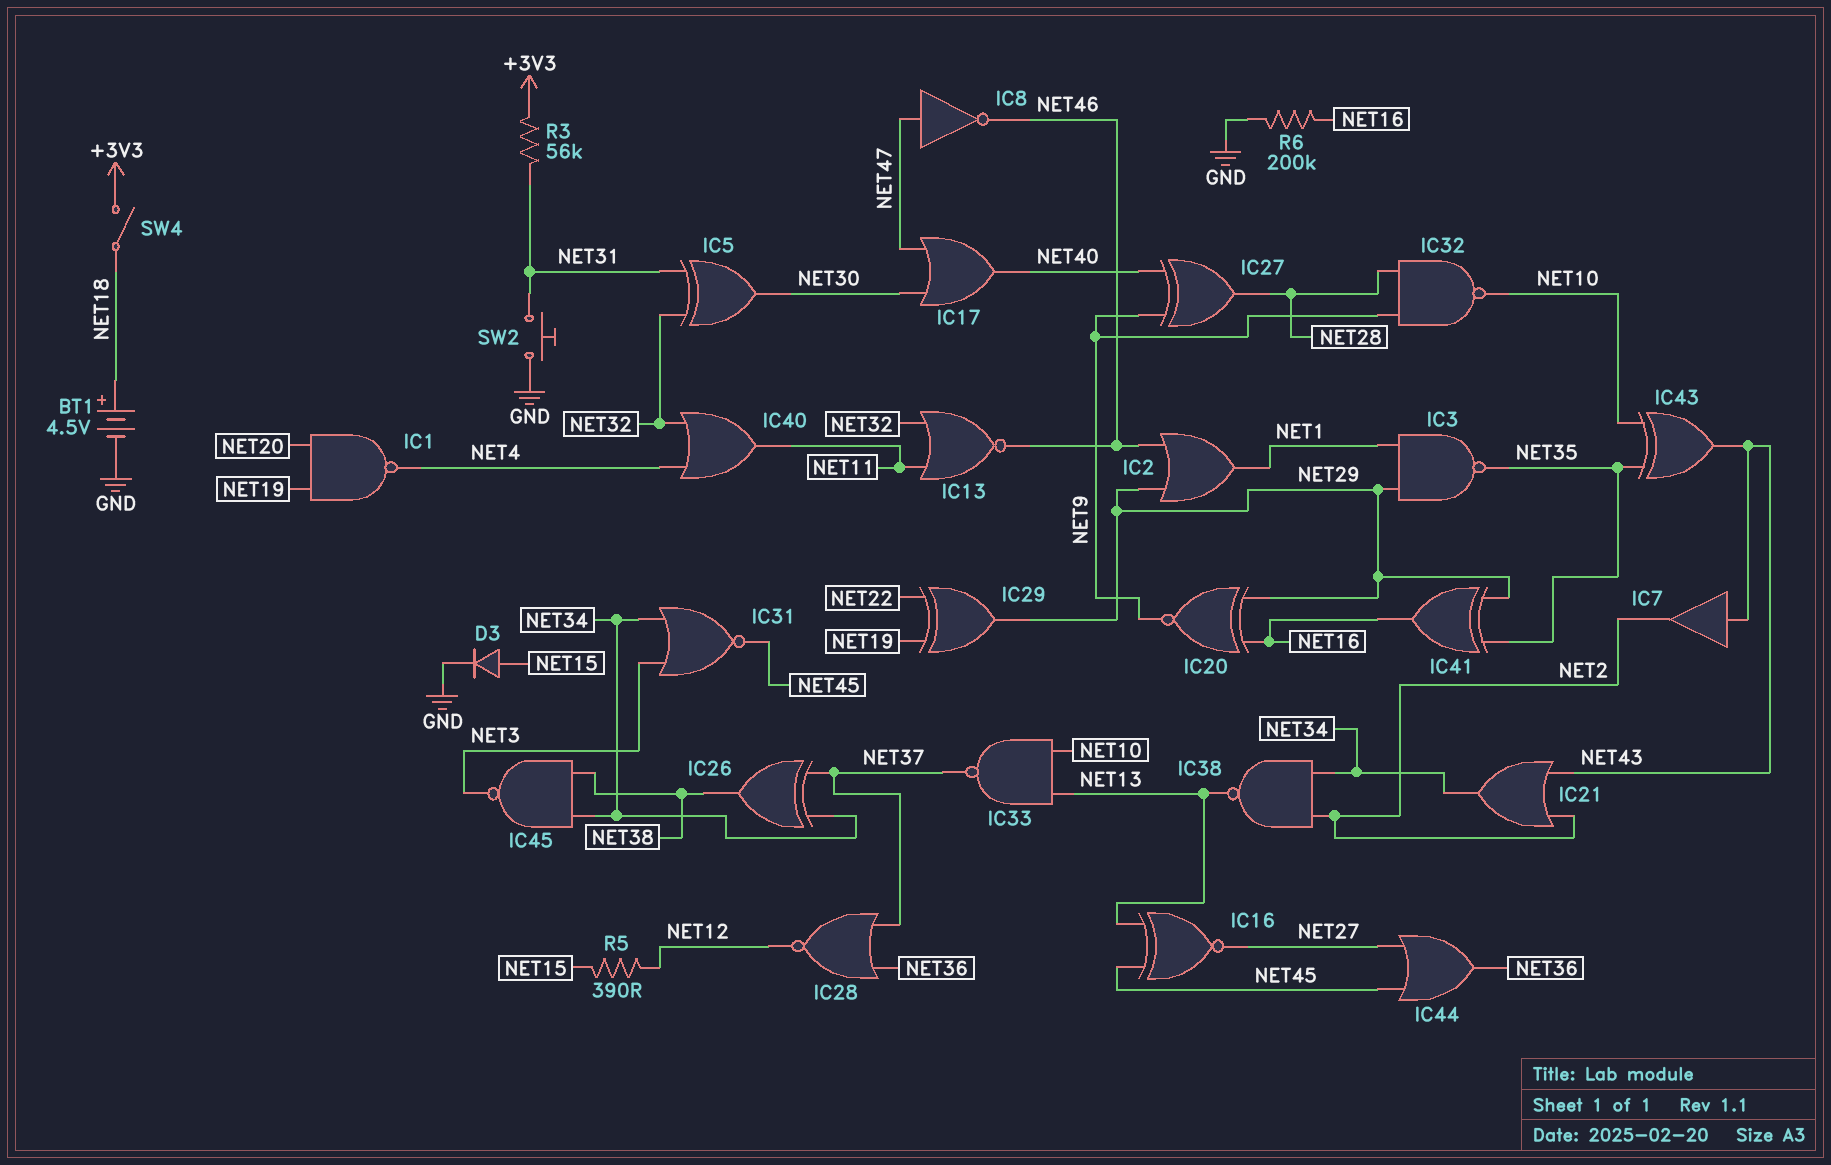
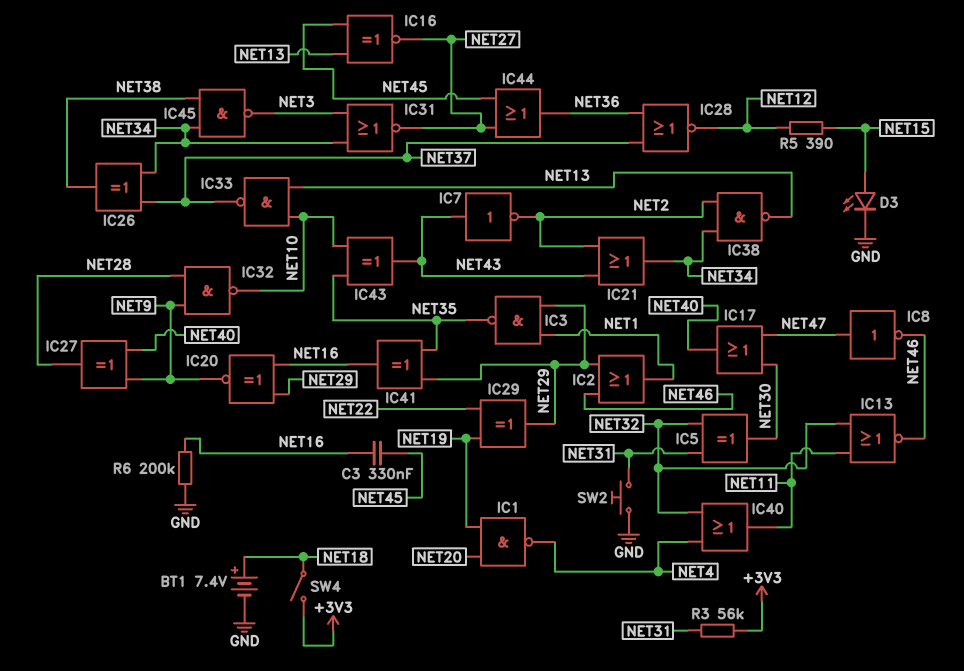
BT1: 4.5V (plus NET18, minus GND) -> 7.4V (plus NET18, minus GND)
C3: none -> 330nF (NET16, NET45)
D3: diode (A NET15, K GND) -> LED (A NET15, K GND)
IC7: buffer (in NET43, out NET2) -> NOT (in NET43, out NET2)
IC31: NOR (in NET3, in NET34, out NET45) -> NOR (in NET3, in NET34, out NET27)

